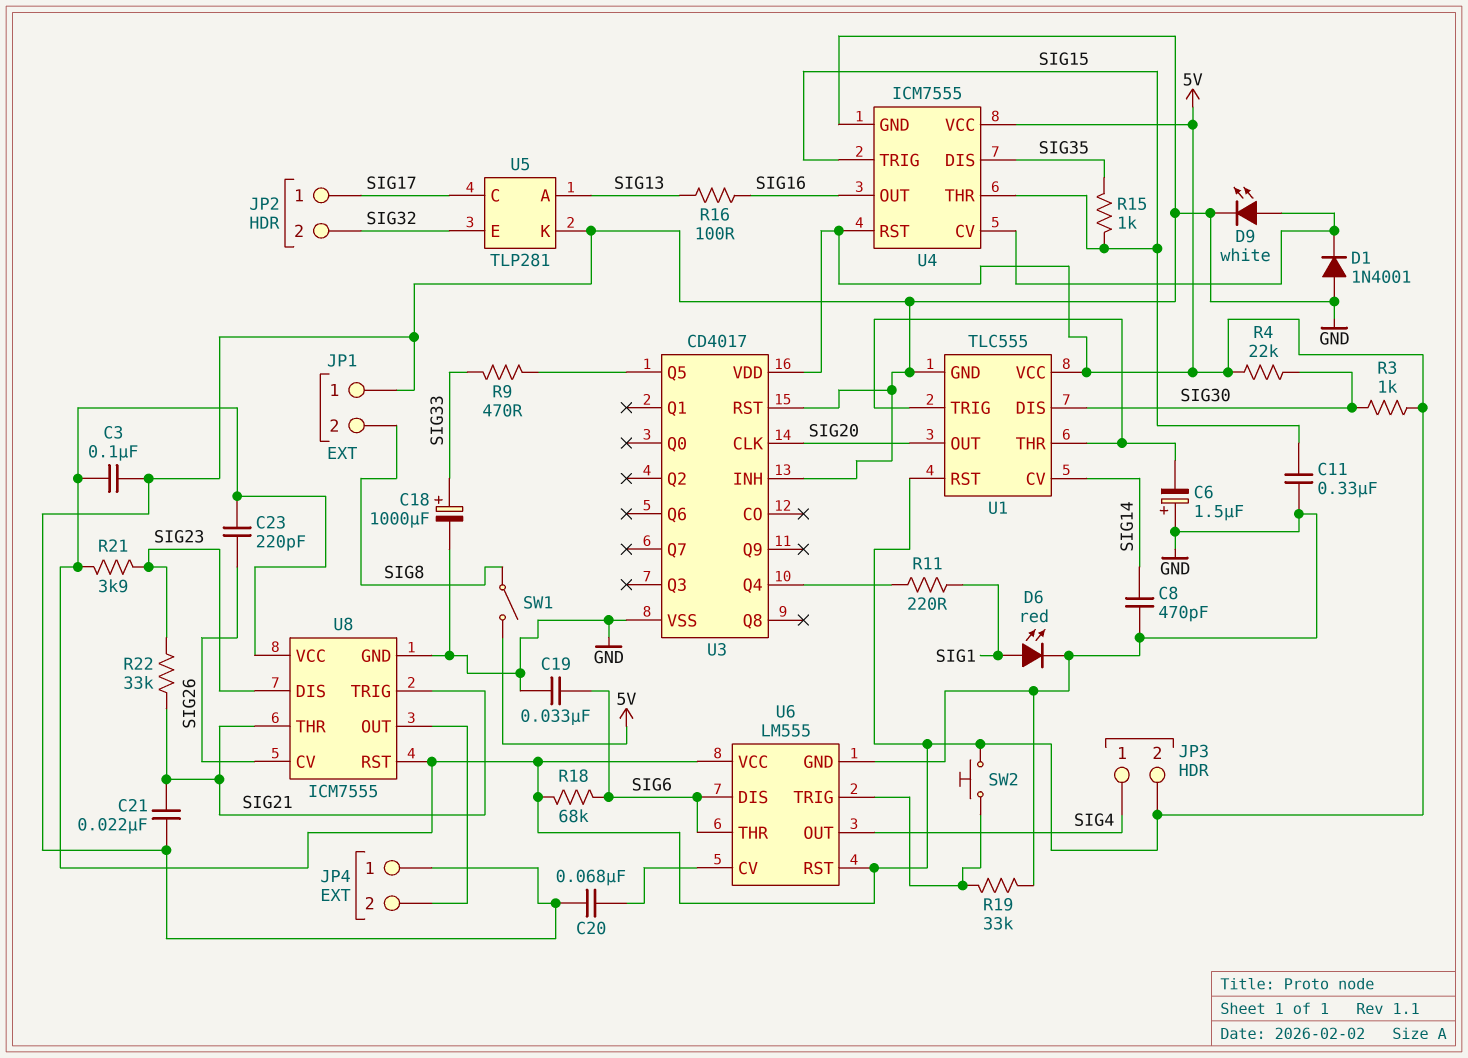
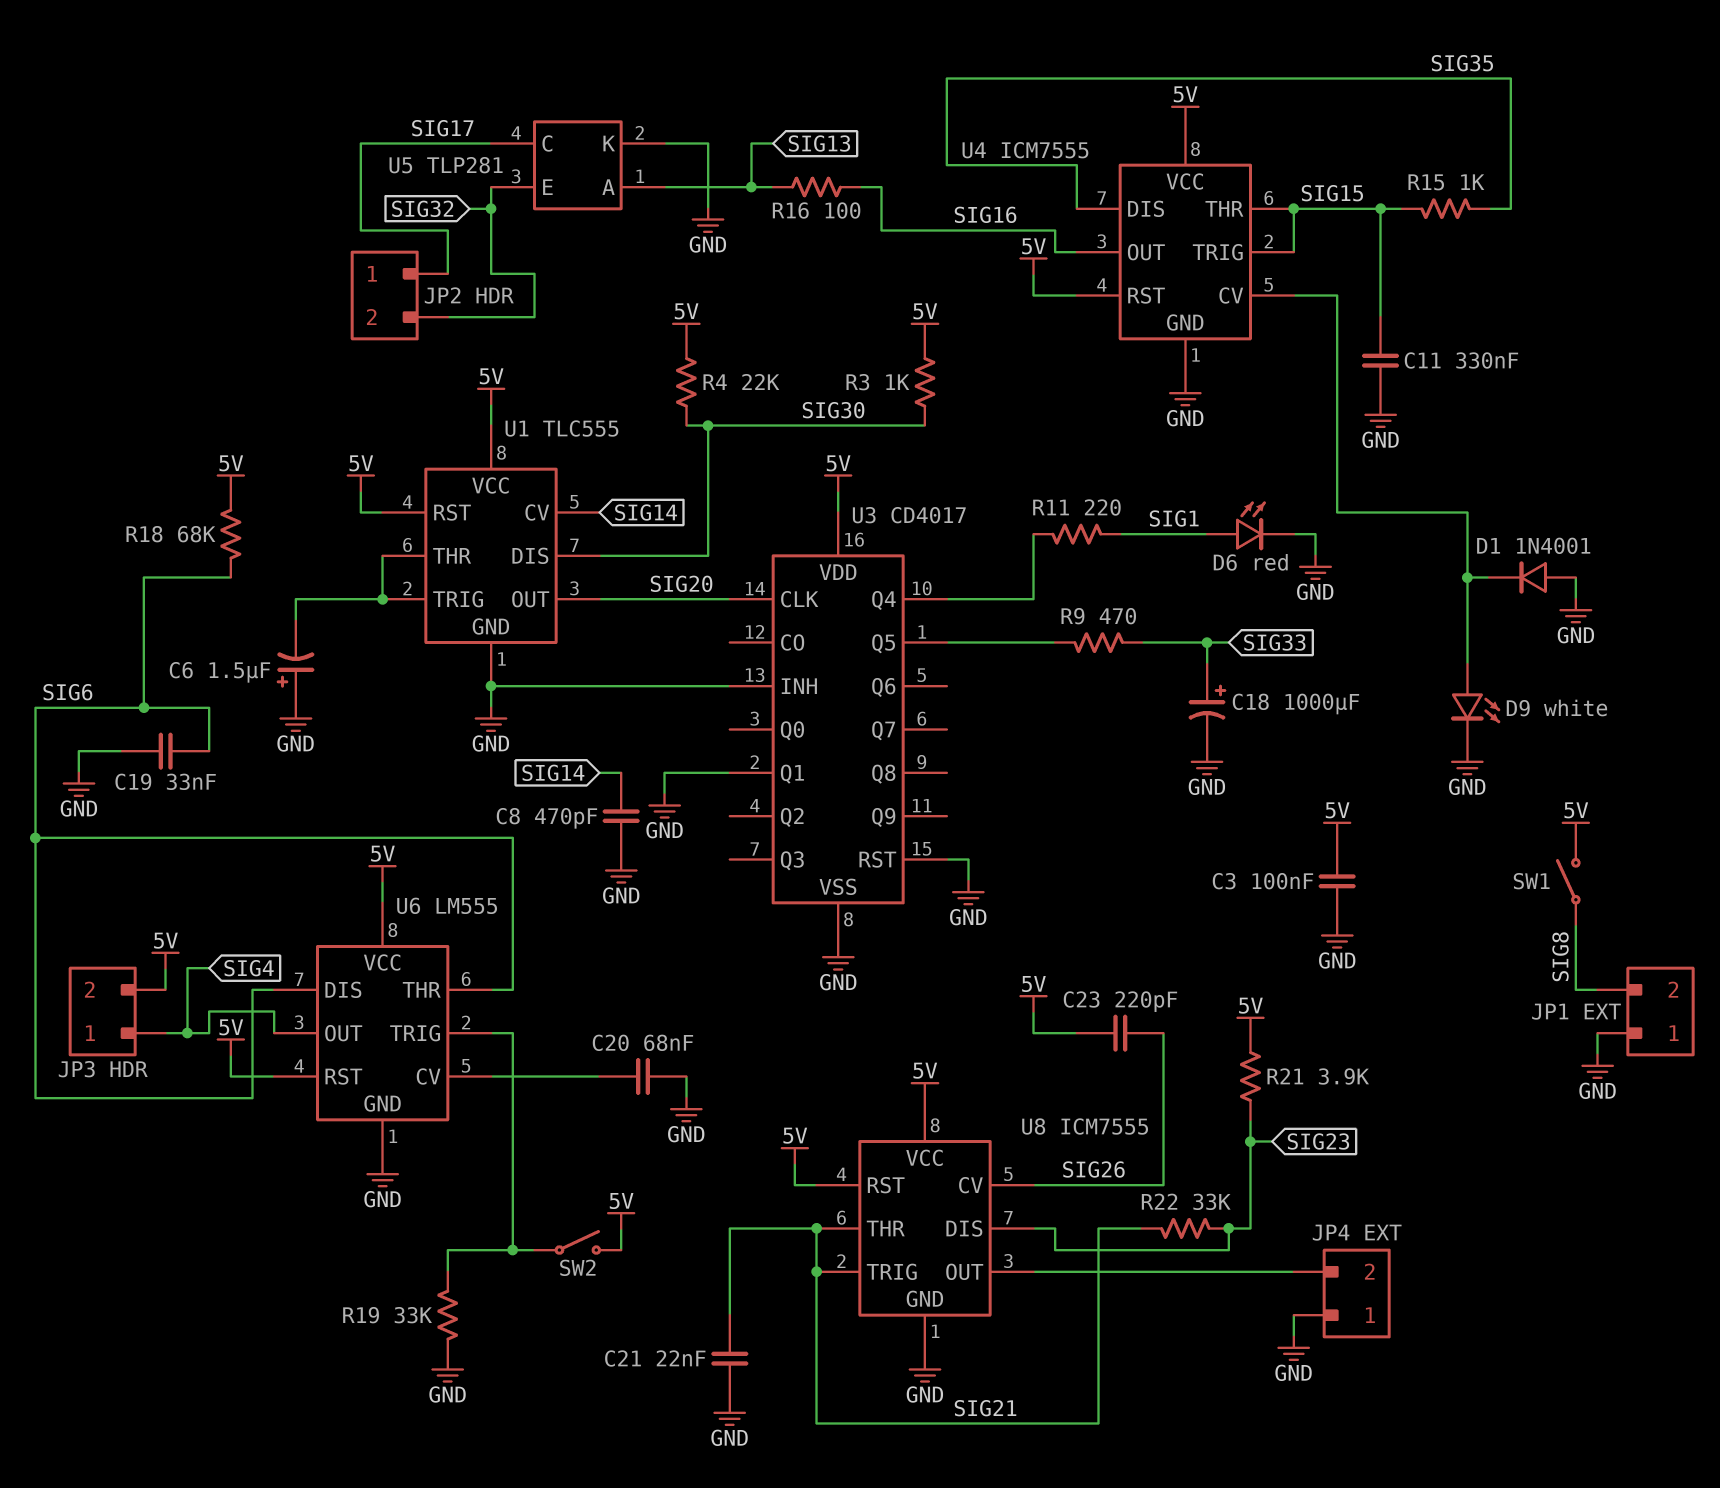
SW2: button (5V, U6/TRIG) -> switch (5V, U6/TRIG)
U3 pin Q1: none -> GND

